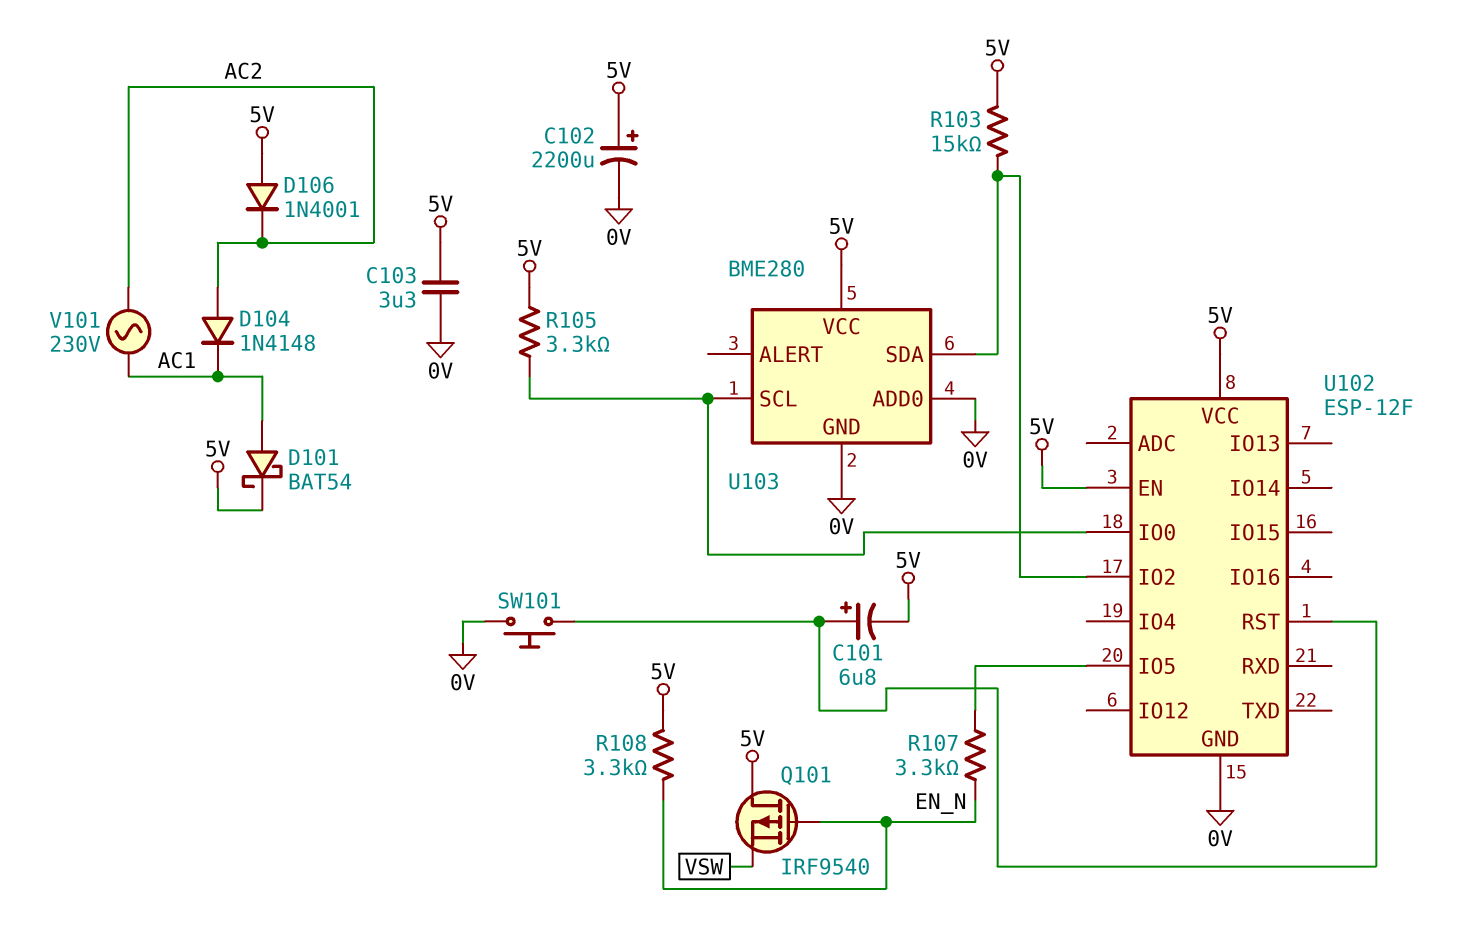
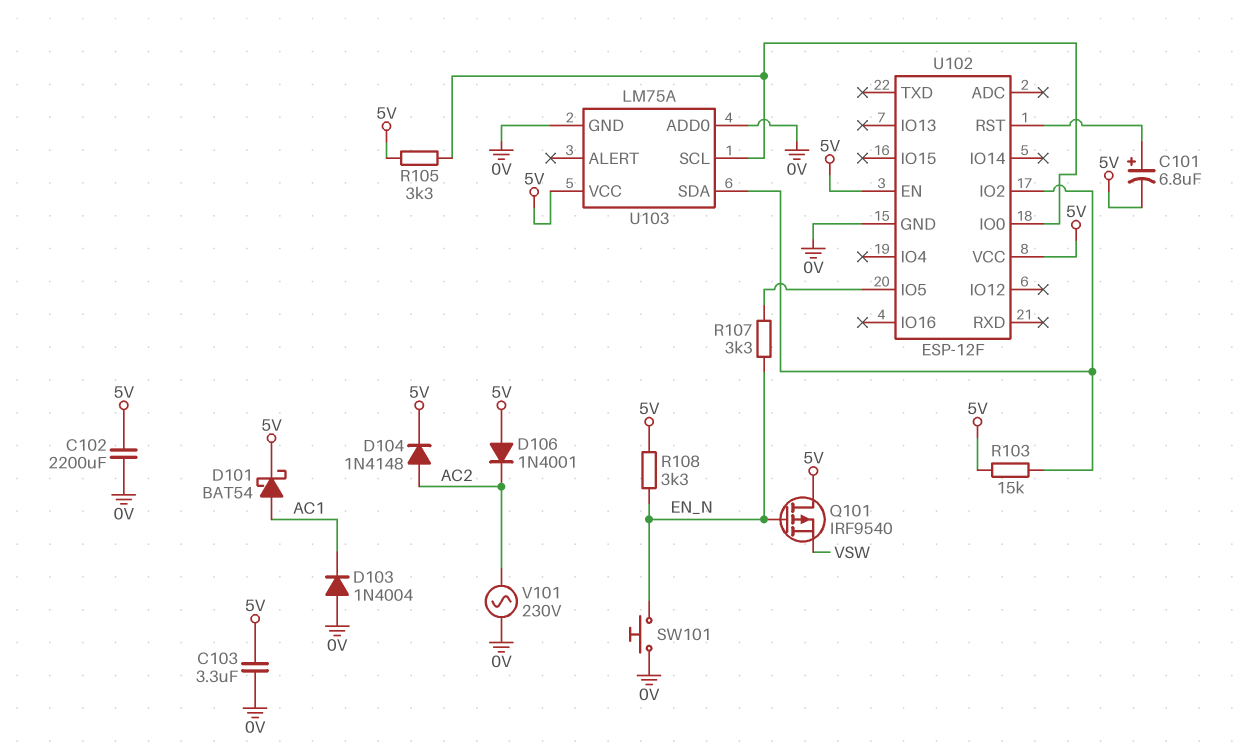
C102: 2200uF (plus 5V, minus 0V) -> 2200uF (0V, 5V)
D103: none -> diode 1N4004 (A 0V, K AC1)
D104: diode 1N4148 (A AC2, K AC1) -> diode 1N4148 (A AC2, K 5V)
SW101: button (0V, U102/RST) -> button (0V, EN_N)
U103: BME280 -> LM75A
V101: AC 230V (AC1, AC2) -> AC 230V (0V, AC2)

